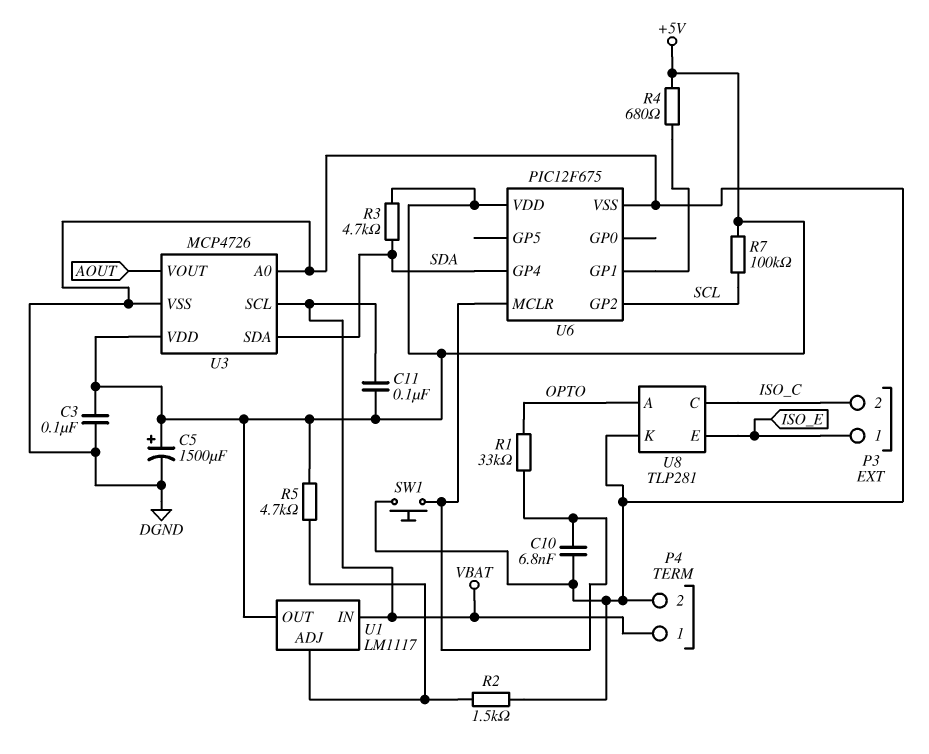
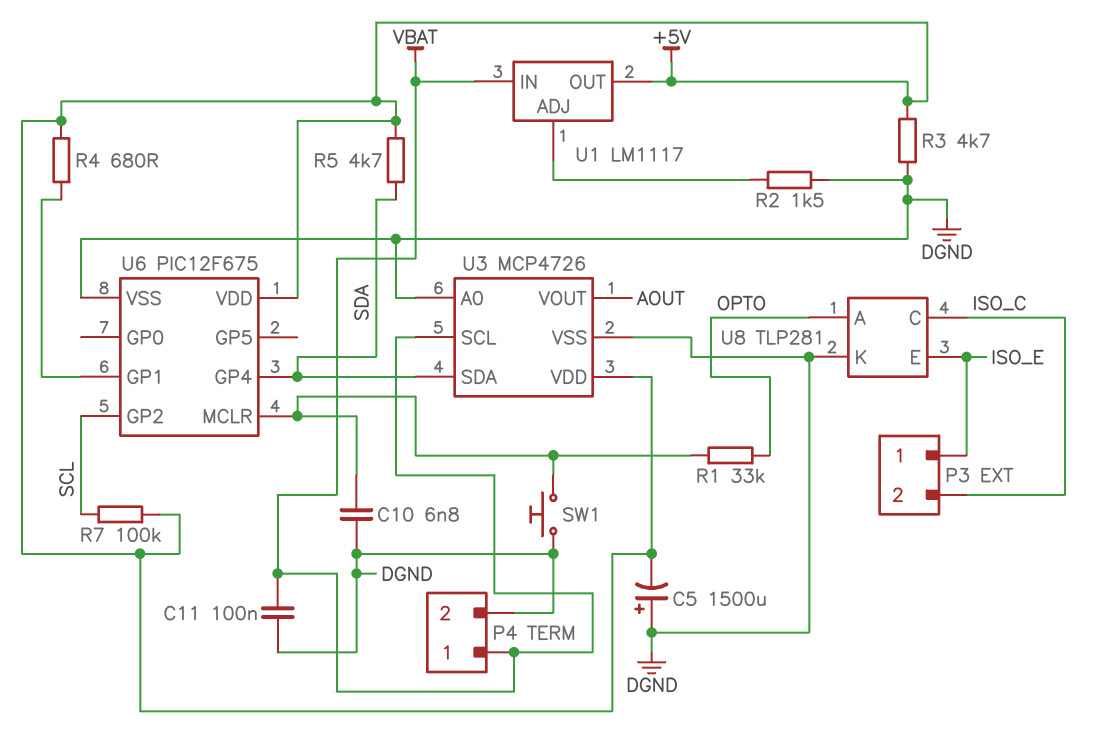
C3: 100nF (+5V, DGND) -> none
C5: 1500uF (plus +5V, minus DGND) -> 1500uF (plus DGND, minus +5V)
C11: 100nF (+5V, VBAT) -> 100nF (DGND, VBAT)
R3: 4.7k (+5V, SDA) -> 4.7k (+5V, DGND)
R5: 4.7k (+5V, U1/ADJ) -> 4.7k (+5V, SDA)

